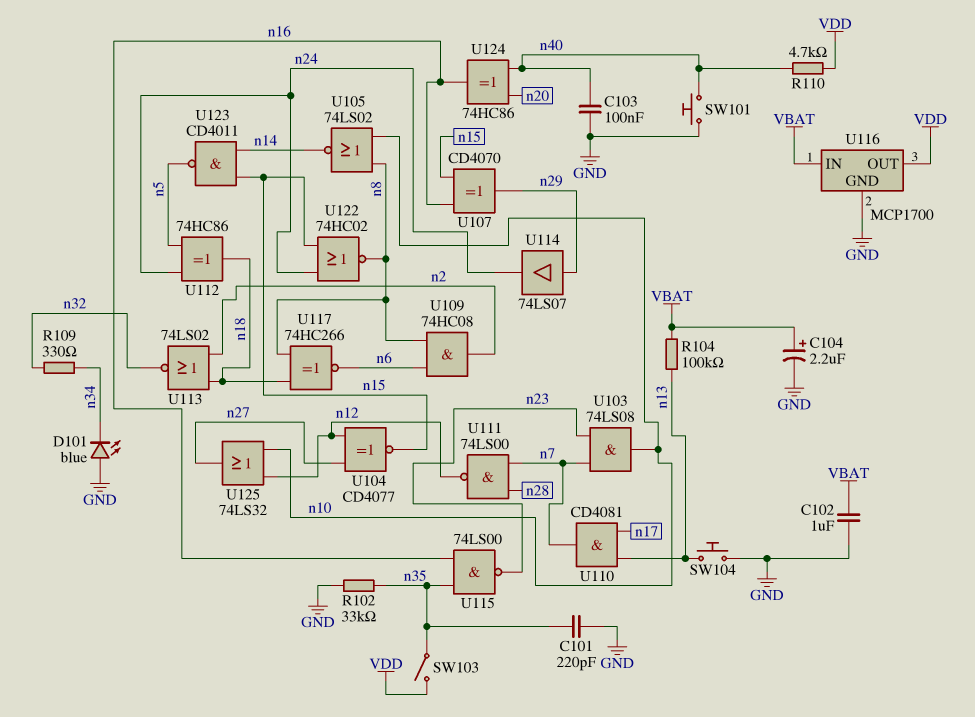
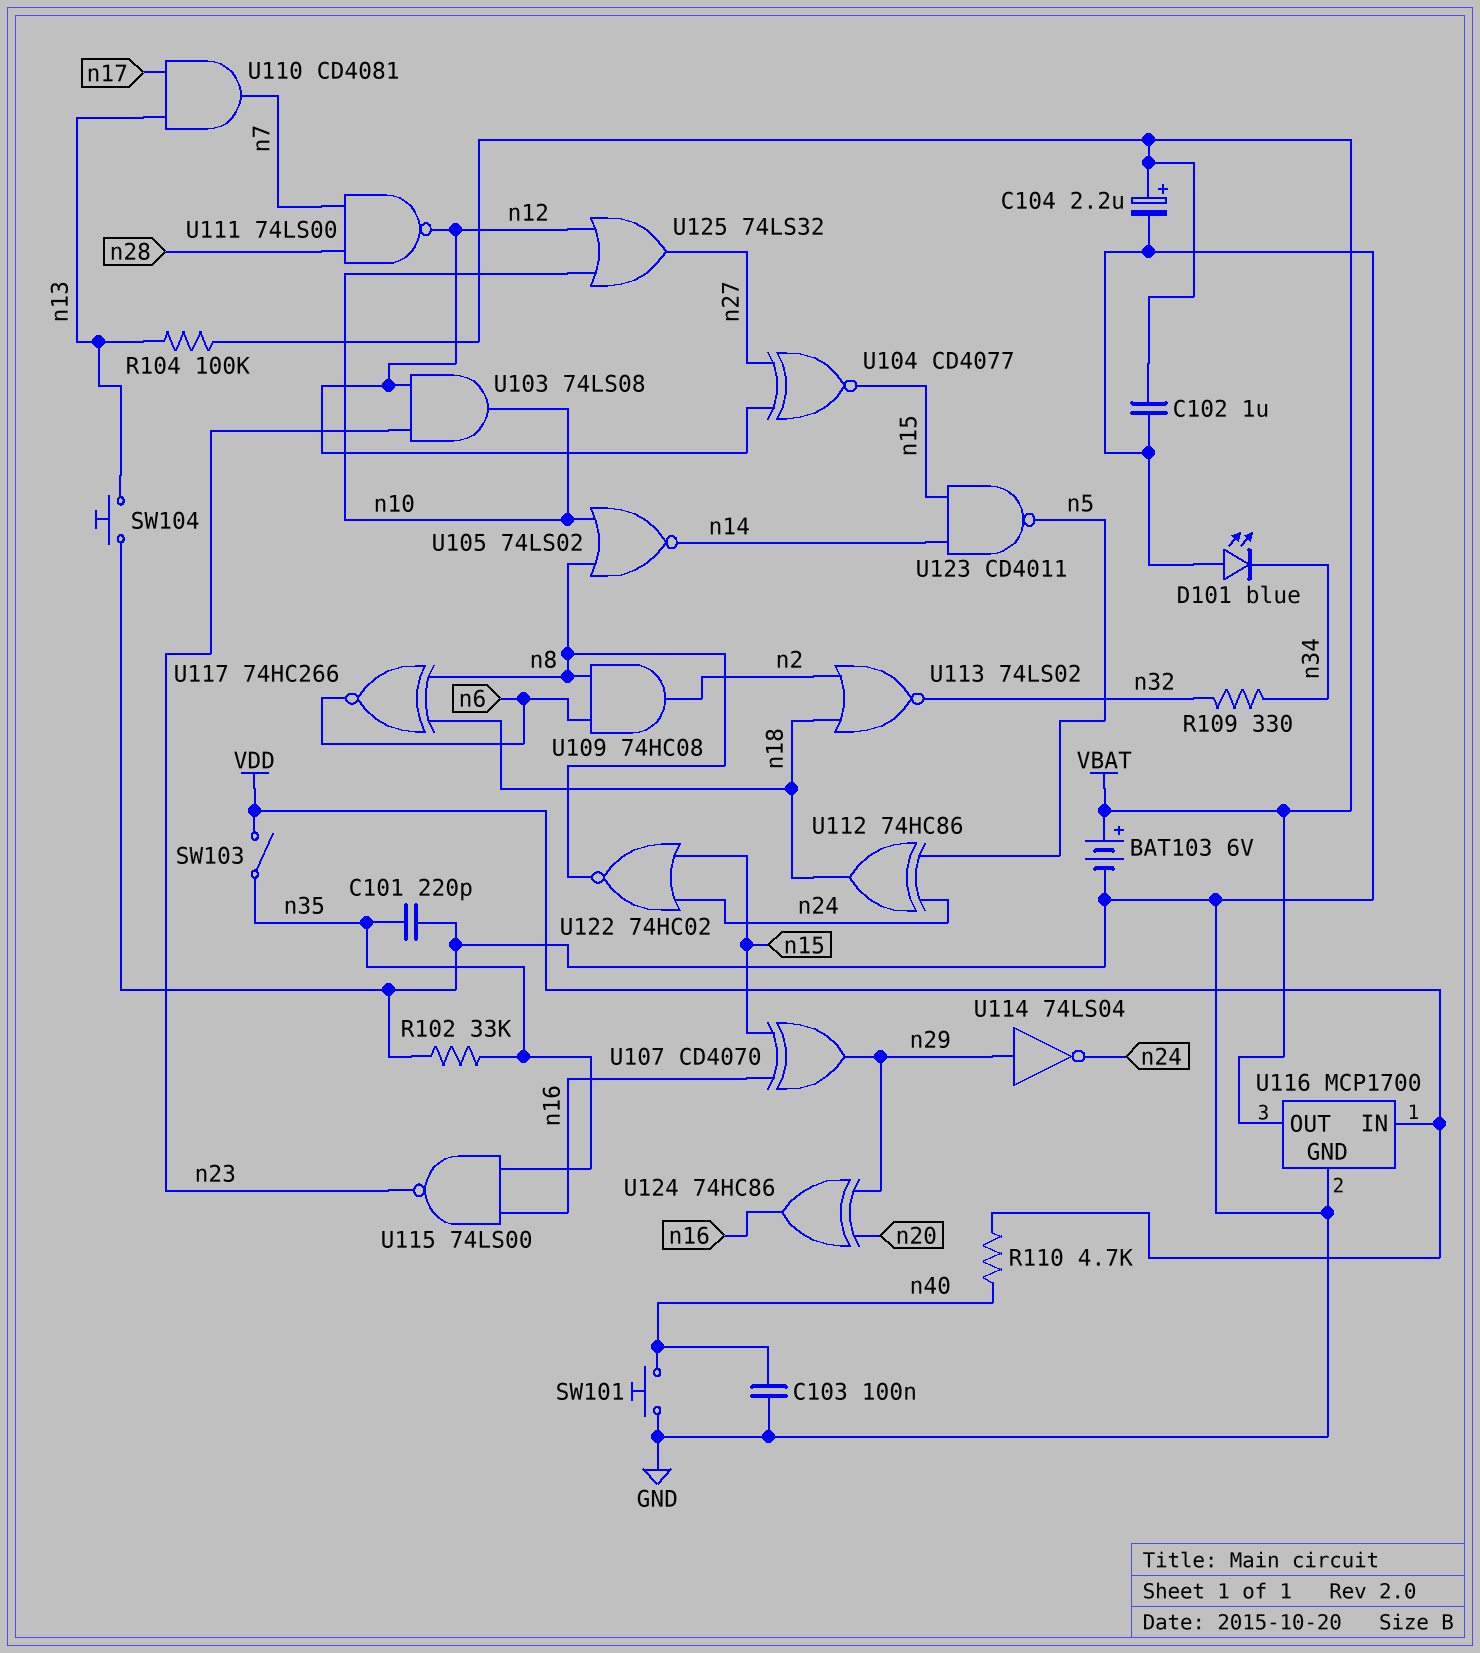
BAT103: none -> 6V (plus VBAT, minus GND)
U103: AND 74LS08 (in n7, in n23, out n10) -> AND 74LS08 (in n12, in n23, out n10)
U114: buffer 74LS07 (in n29, out n24) -> NOT 74LS04 (in n29, out n24)
U116 pin IN: VBAT -> VDD
U116 pin OUT: VDD -> VBAT
U124: XOR 74HC86 (in n20, in n40, out n16) -> XOR 74HC86 (in n20, in n29, out n16)

